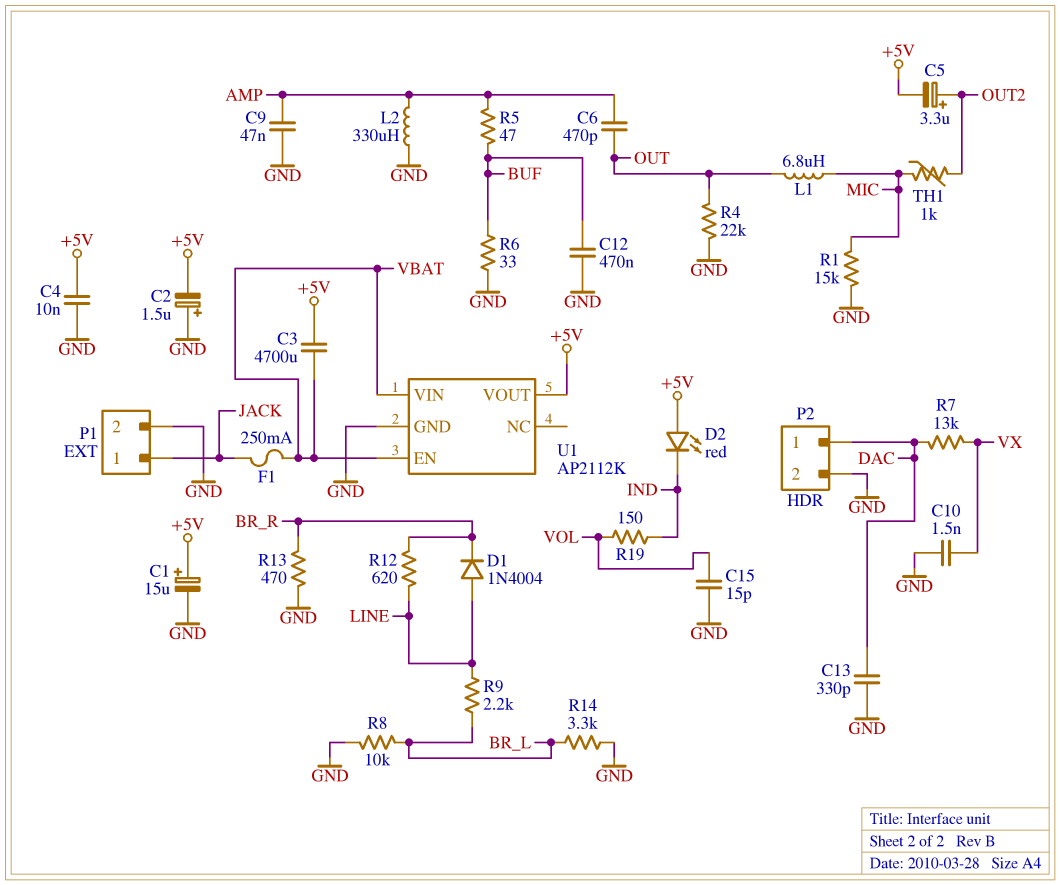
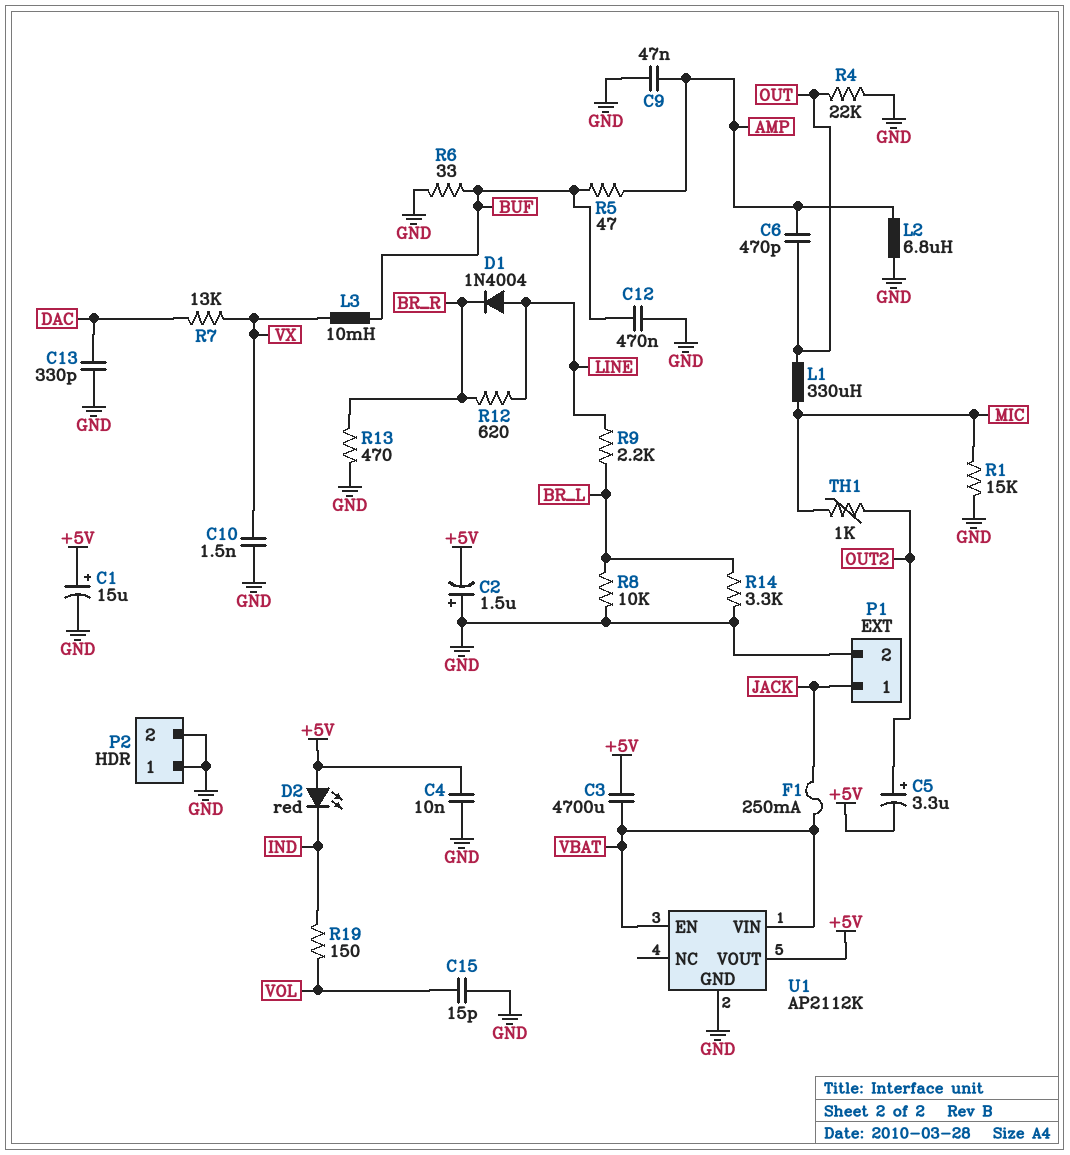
L1: 6.8uH (MIC, OUT) -> 330uH (MIC, OUT)
L2: 330uH (AMP, GND) -> 6.8uH (AMP, GND)
L3: none -> 10mH (BUF, VX)
P2 pin 1: DAC -> GND

